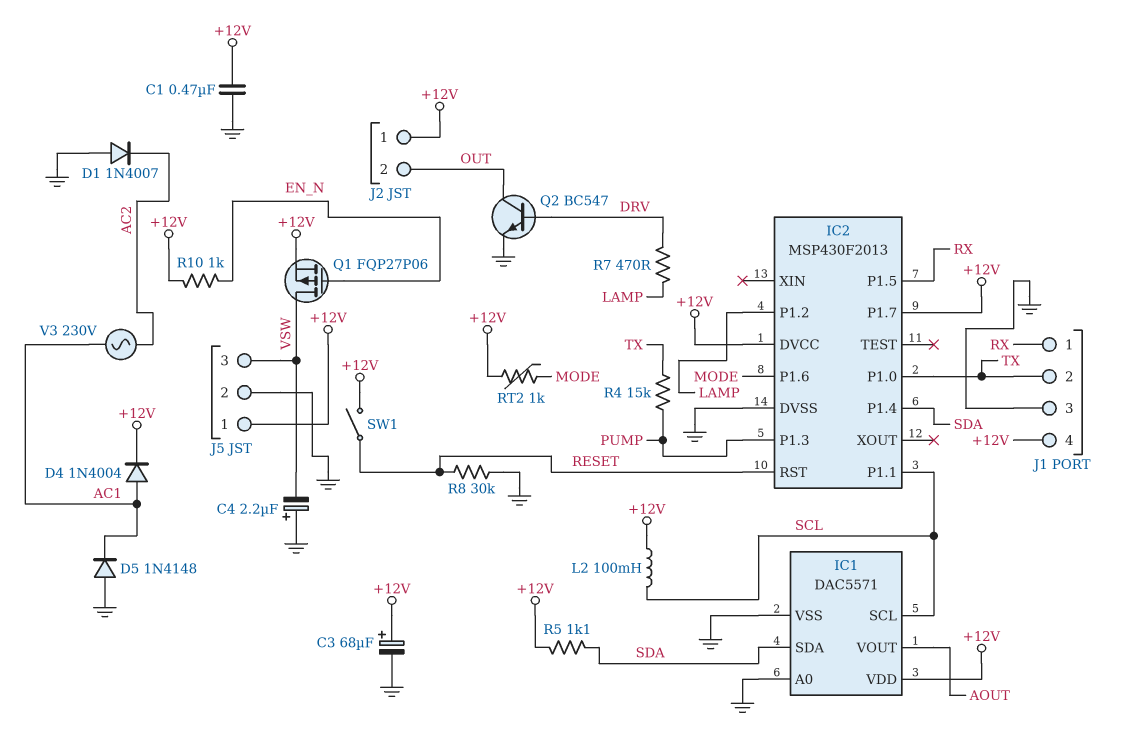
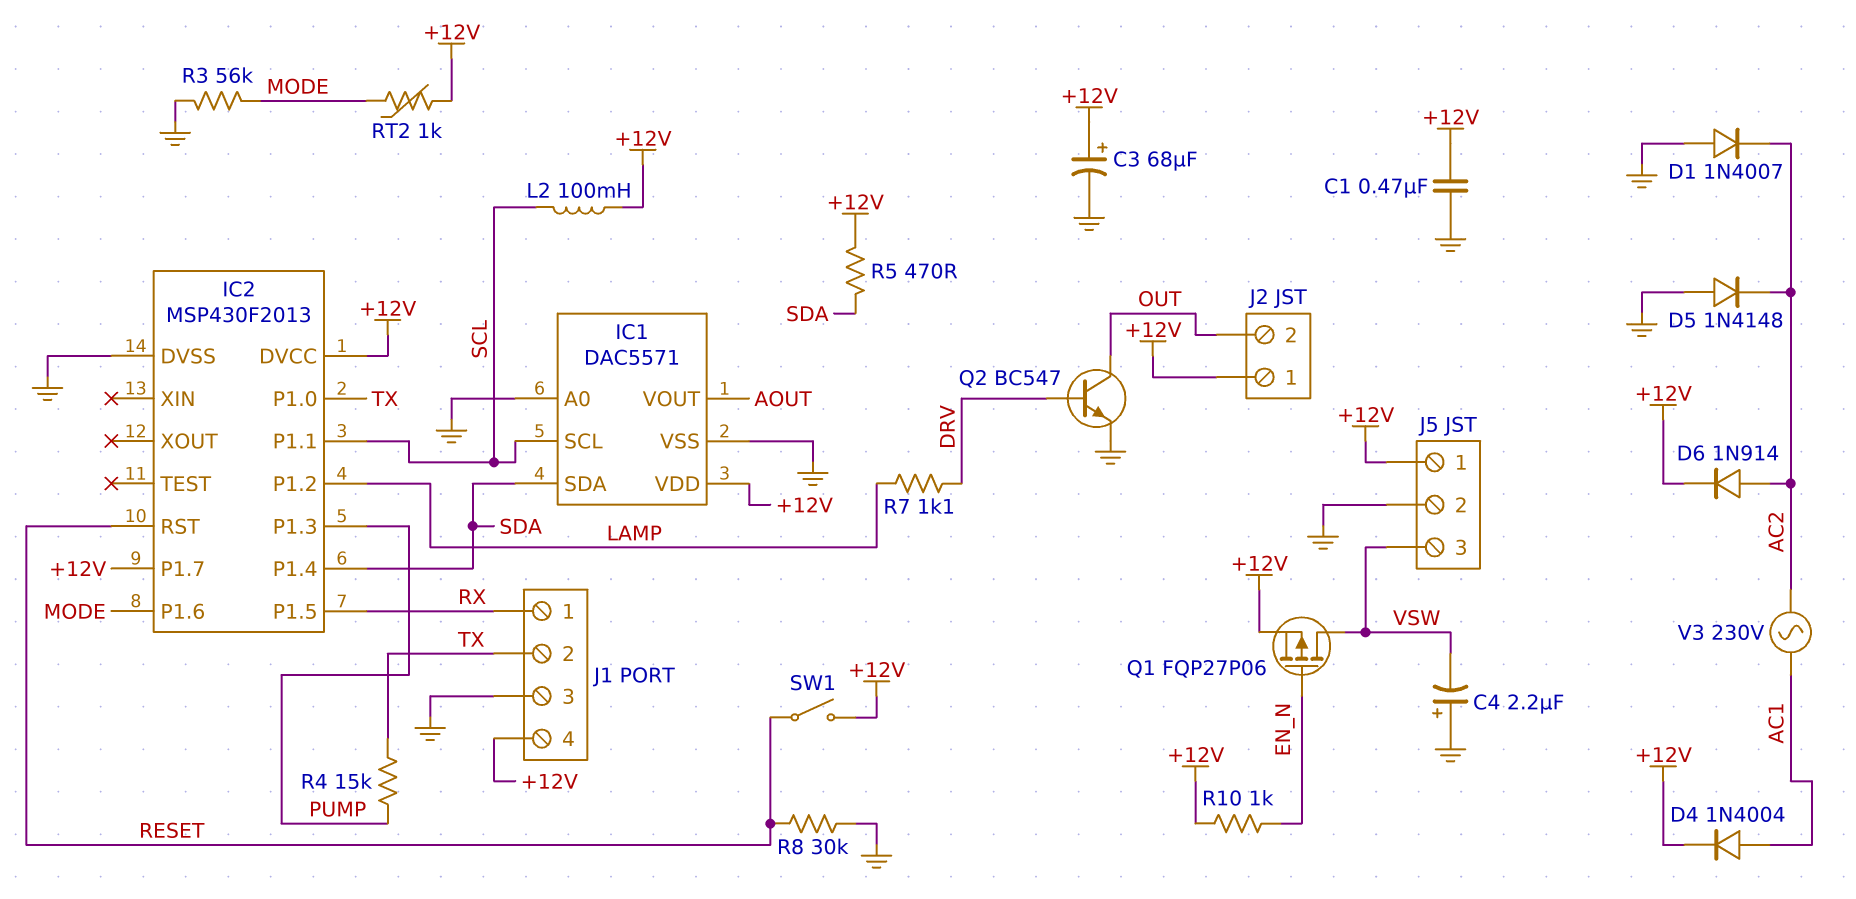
D5: diode 1N4148 (A GND, K AC1) -> diode 1N4148 (A GND, K AC2)
D6: none -> diode 1N914 (A AC2, K +12V)
R3: none -> 56k (GND, MODE)
R5: 1.1k (+12V, SDA) -> 470 (+12V, SDA)
R7: 470 (DRV, LAMP) -> 1.1k (DRV, LAMP)

